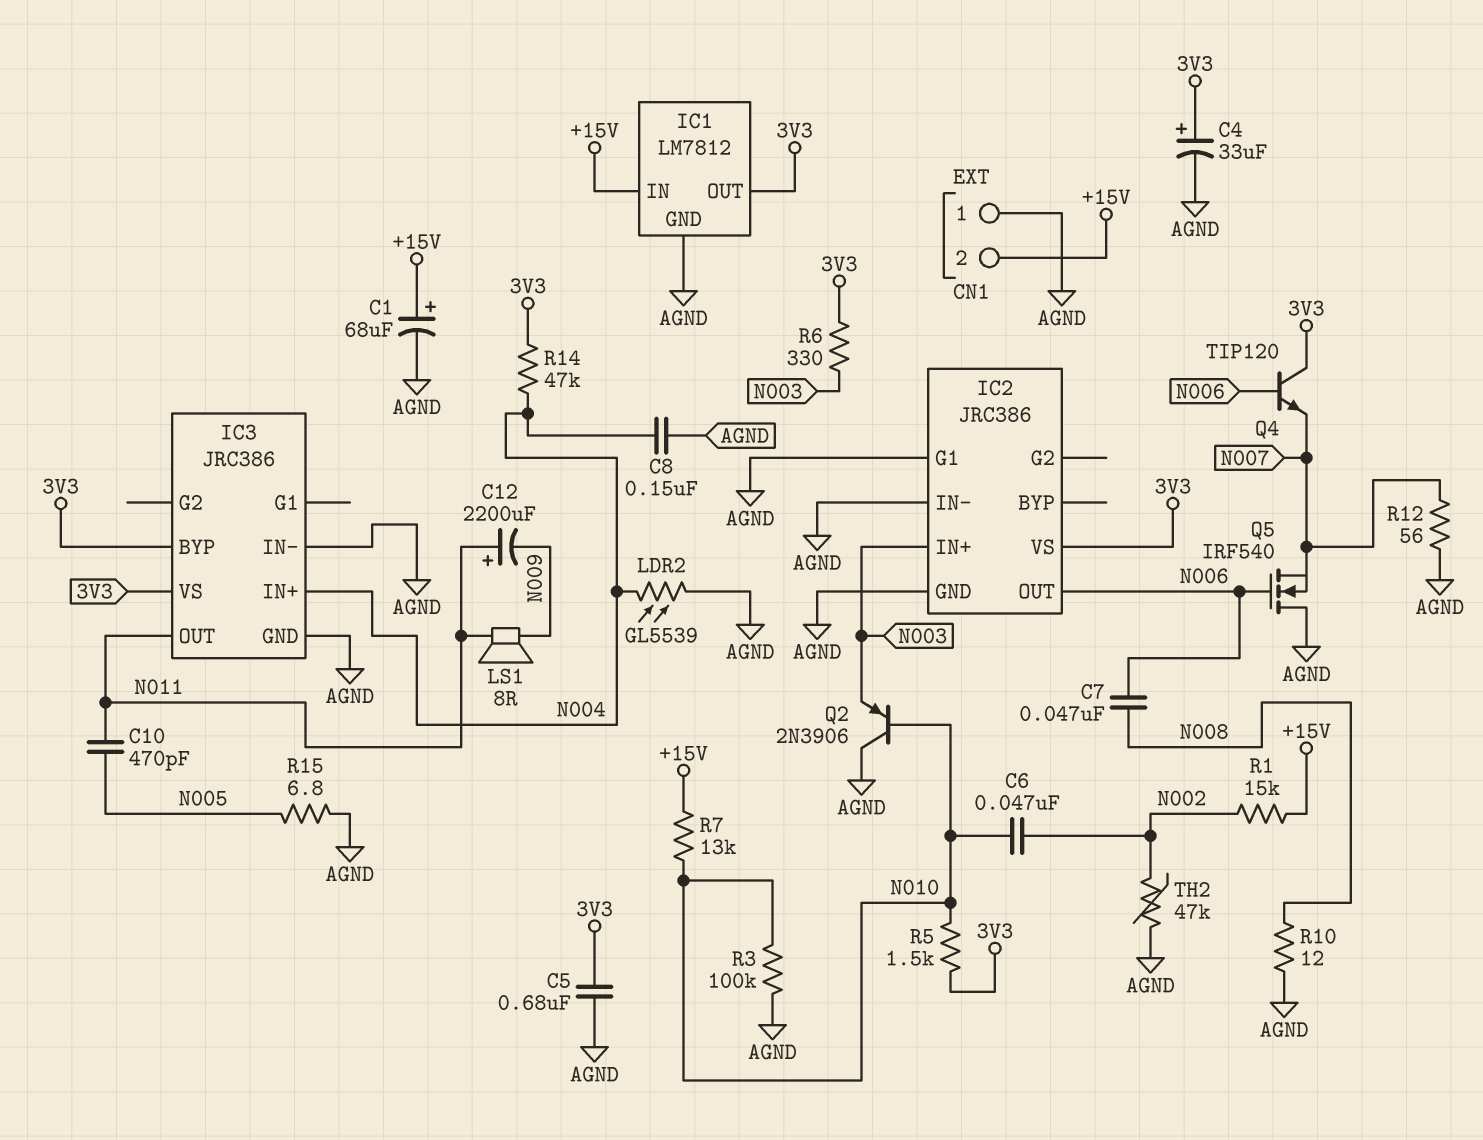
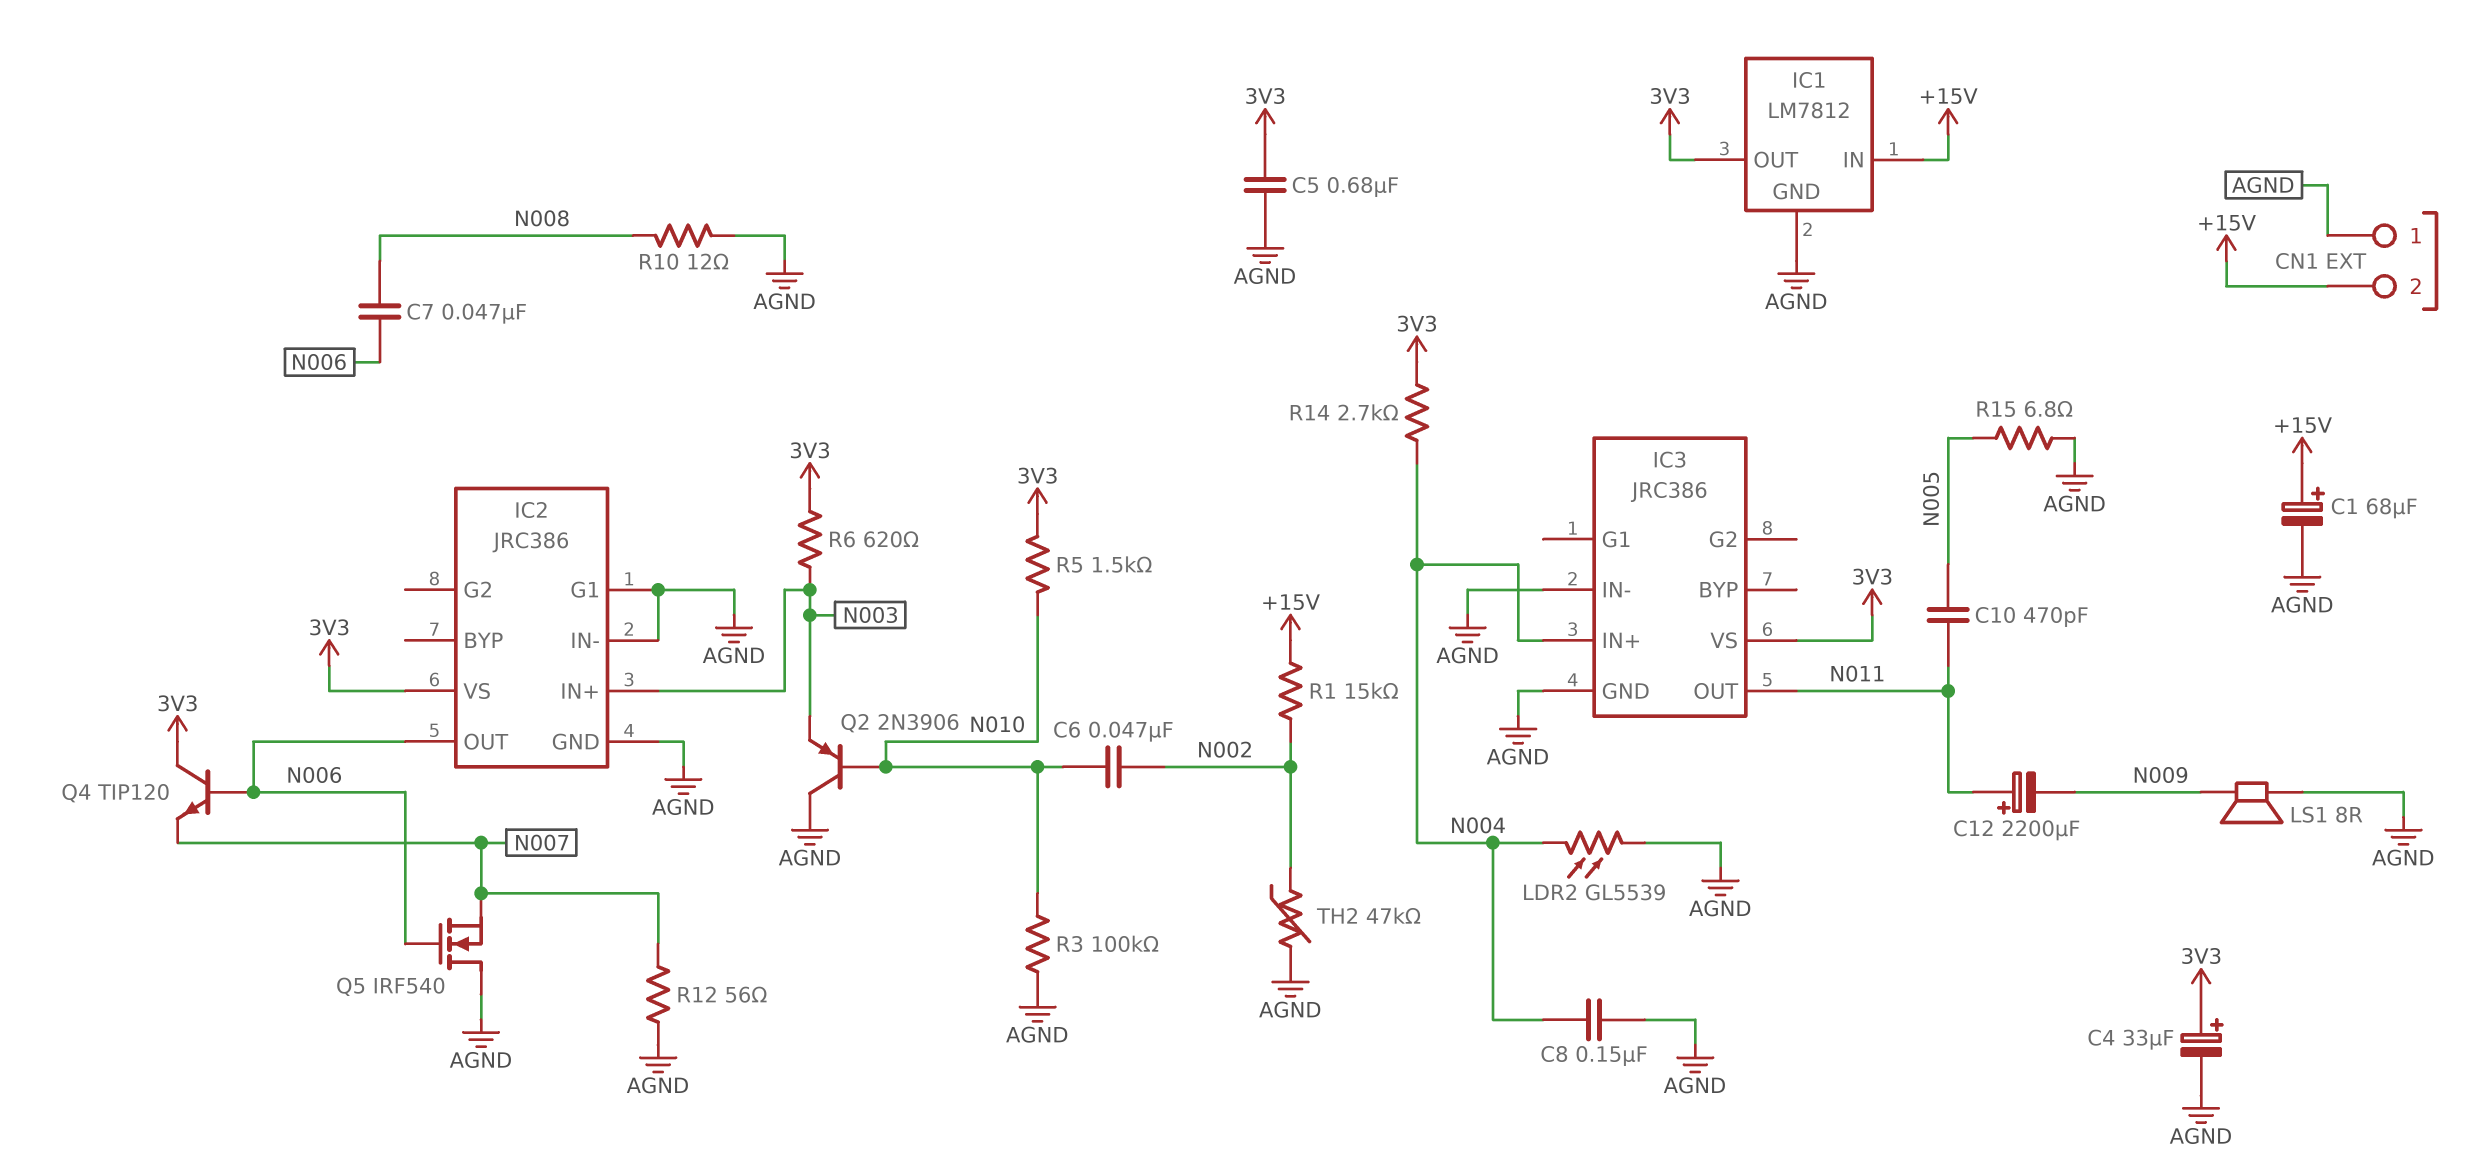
IC3 pin BYP: 3V3 -> none
LS1: speaker 8R (N009, N011) -> speaker 8R (AGND, N009)
R6: 330 (3V3, N003) -> 620 (3V3, N003)
R7: 13k (+15V, N010) -> none
R14: 47k (3V3, N004) -> 2.7k (3V3, N004)

